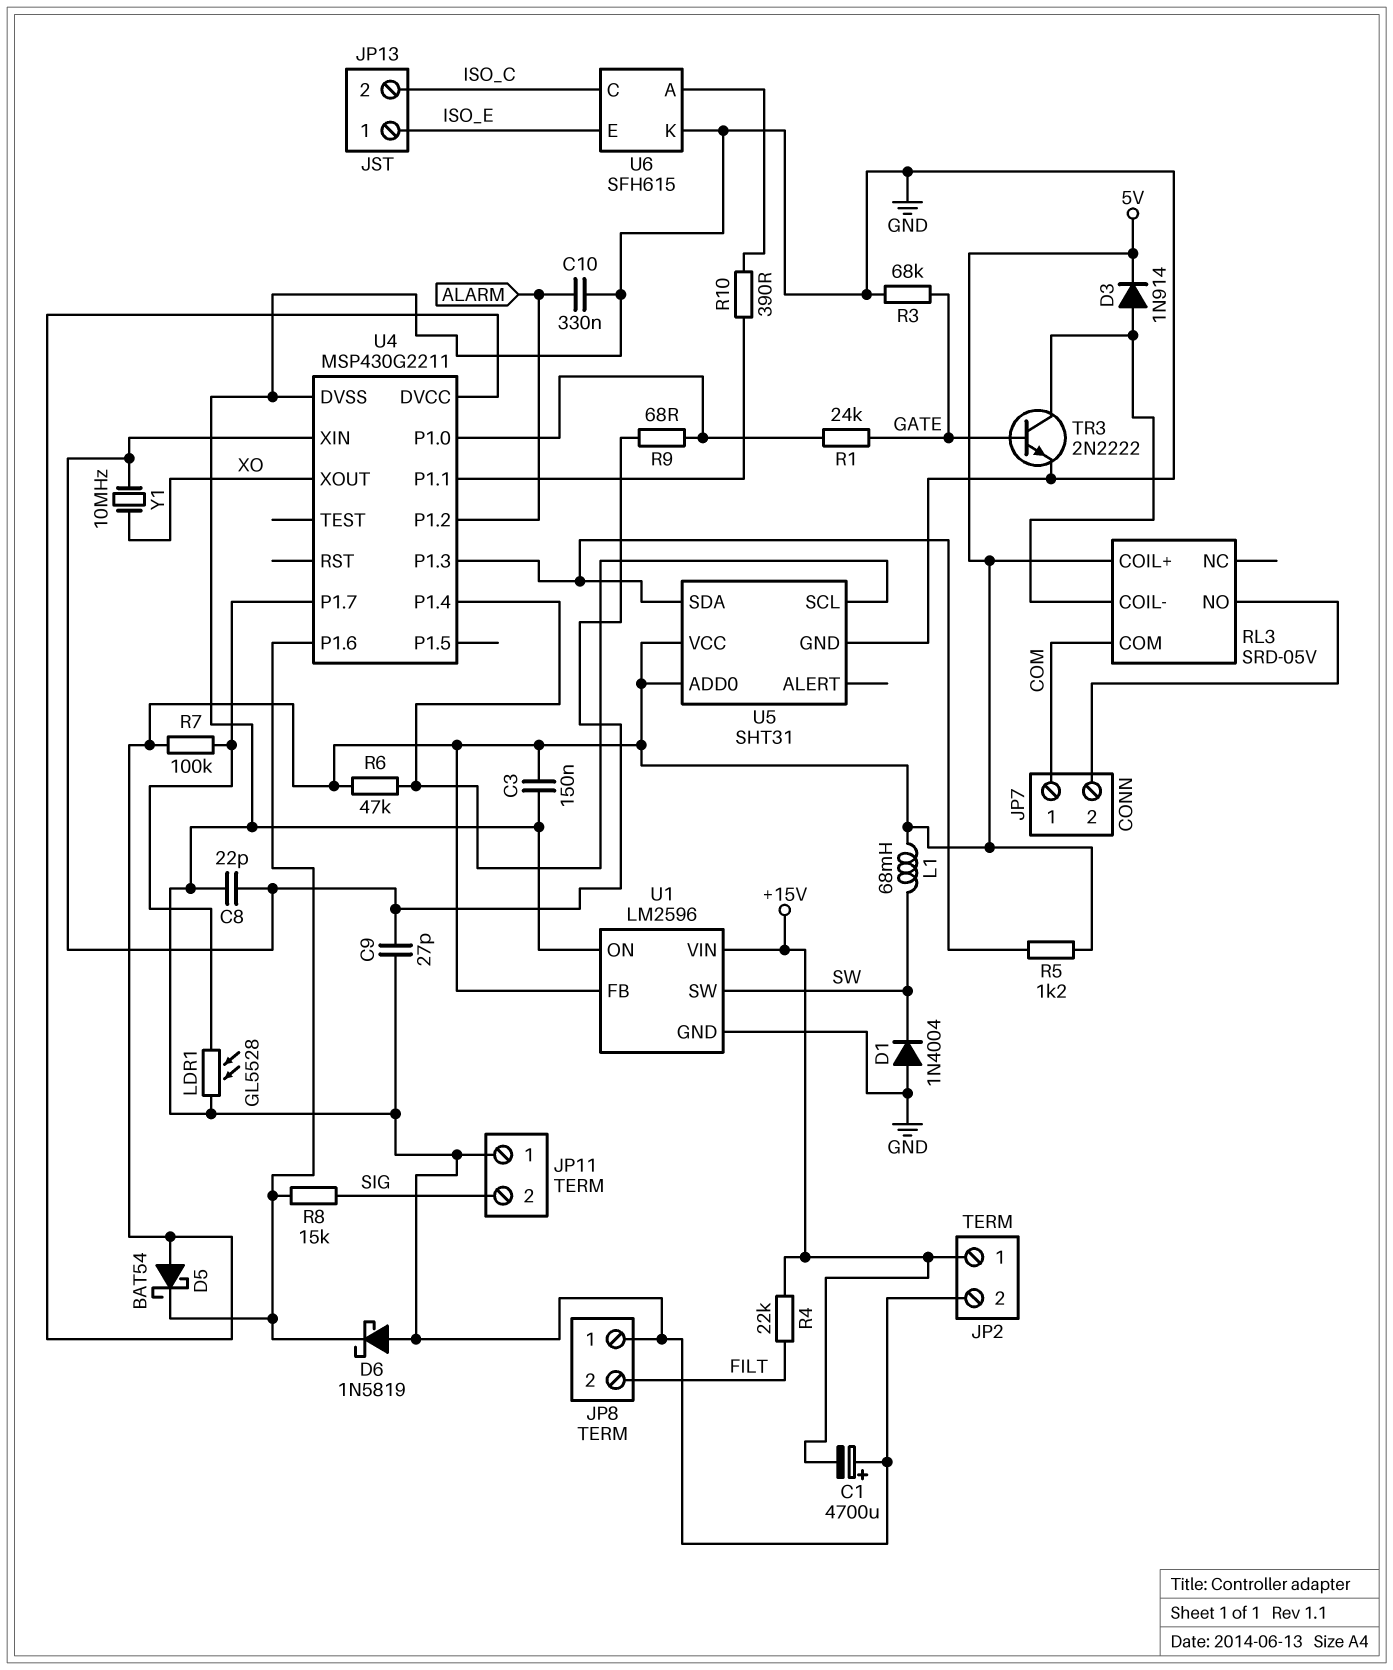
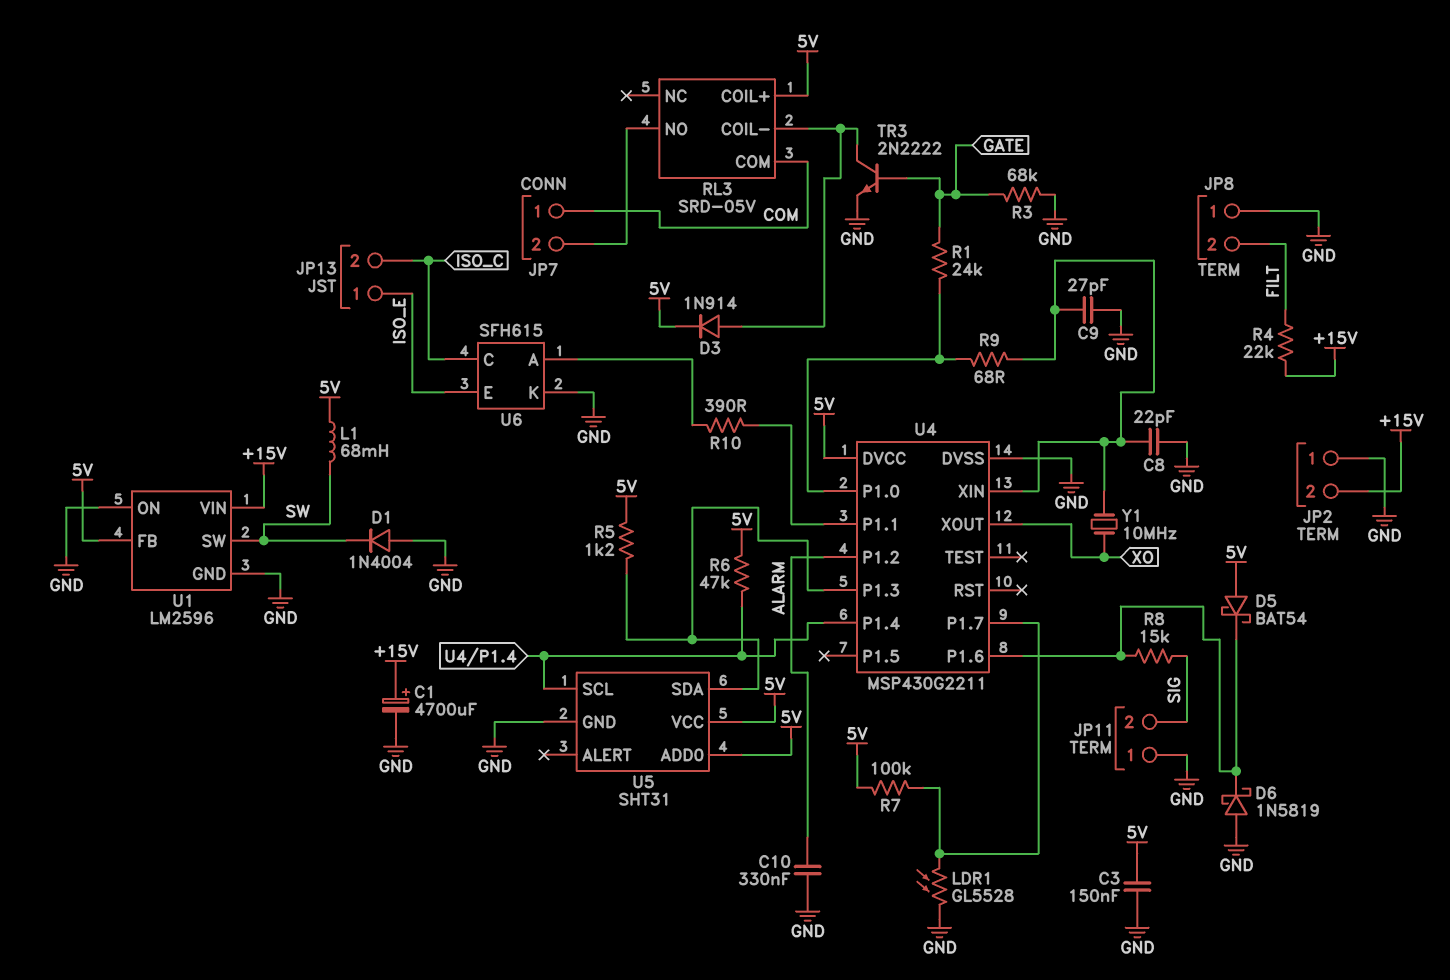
C1: 4700uF (plus GND, minus +15V) -> 4700uF (plus +15V, minus GND)
JP2 pin 1: +15V -> GND
JP2 pin 2: GND -> +15V

